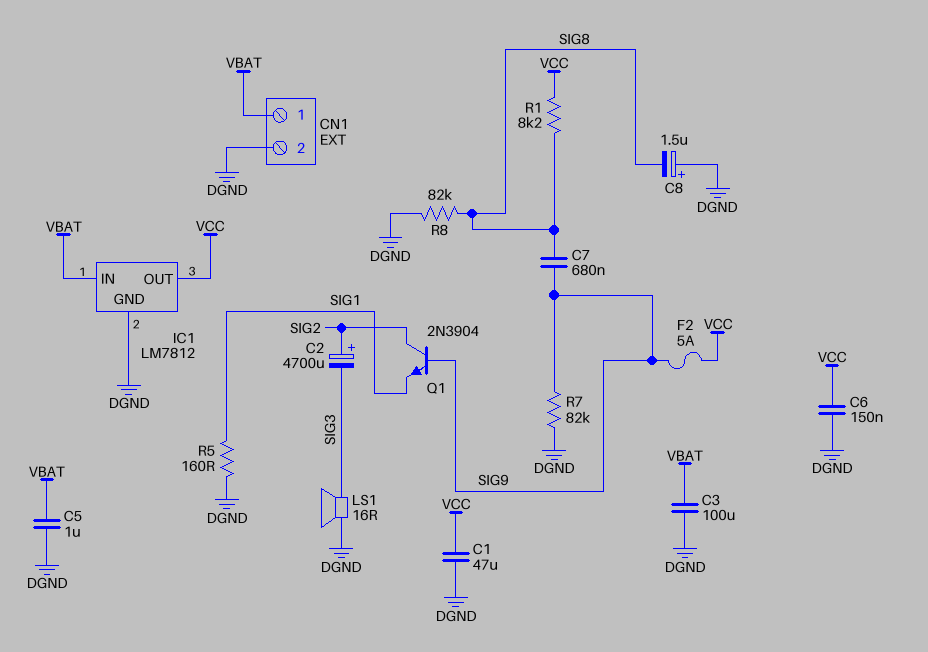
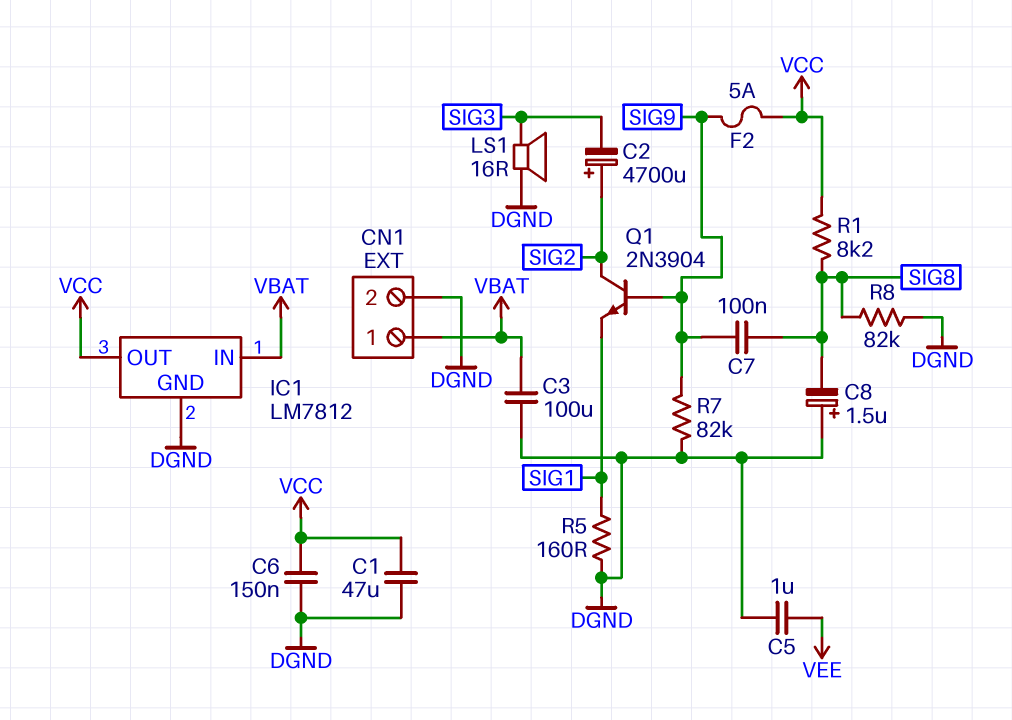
C5: 1uF (DGND, VBAT) -> 1uF (DGND, VEE)
C7: 680nF (SIG8, SIG9) -> 100nF (SIG8, SIG9)

